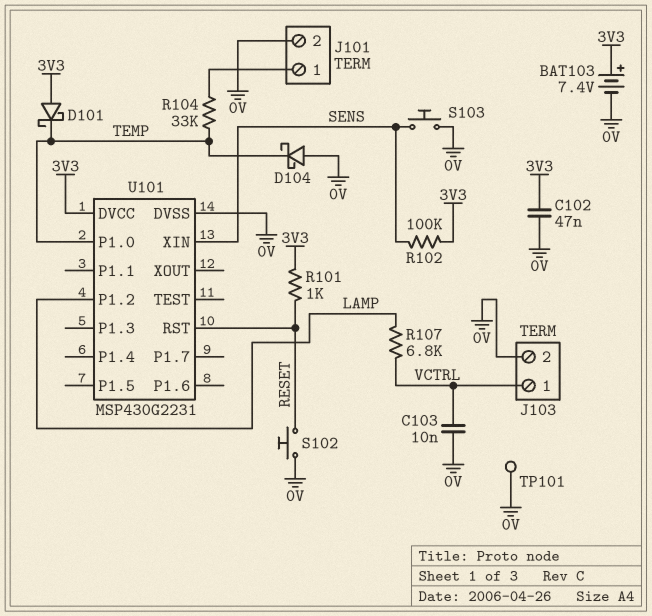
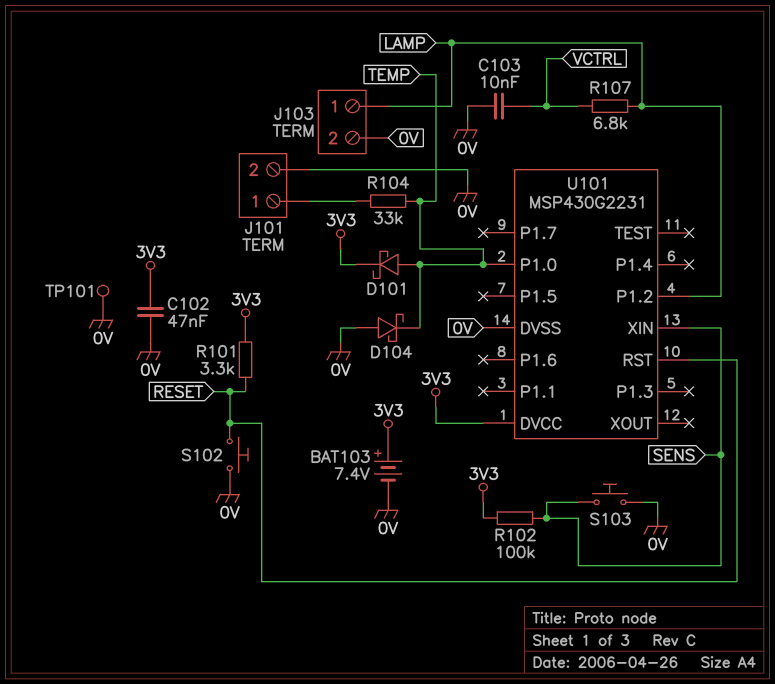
D101: schottky (A 3V3, K TEMP) -> schottky (A TEMP, K 3V3)
J103 pin 1: VCTRL -> LAMP
R101: 1k (3V3, RESET) -> 3.3k (3V3, RESET)

